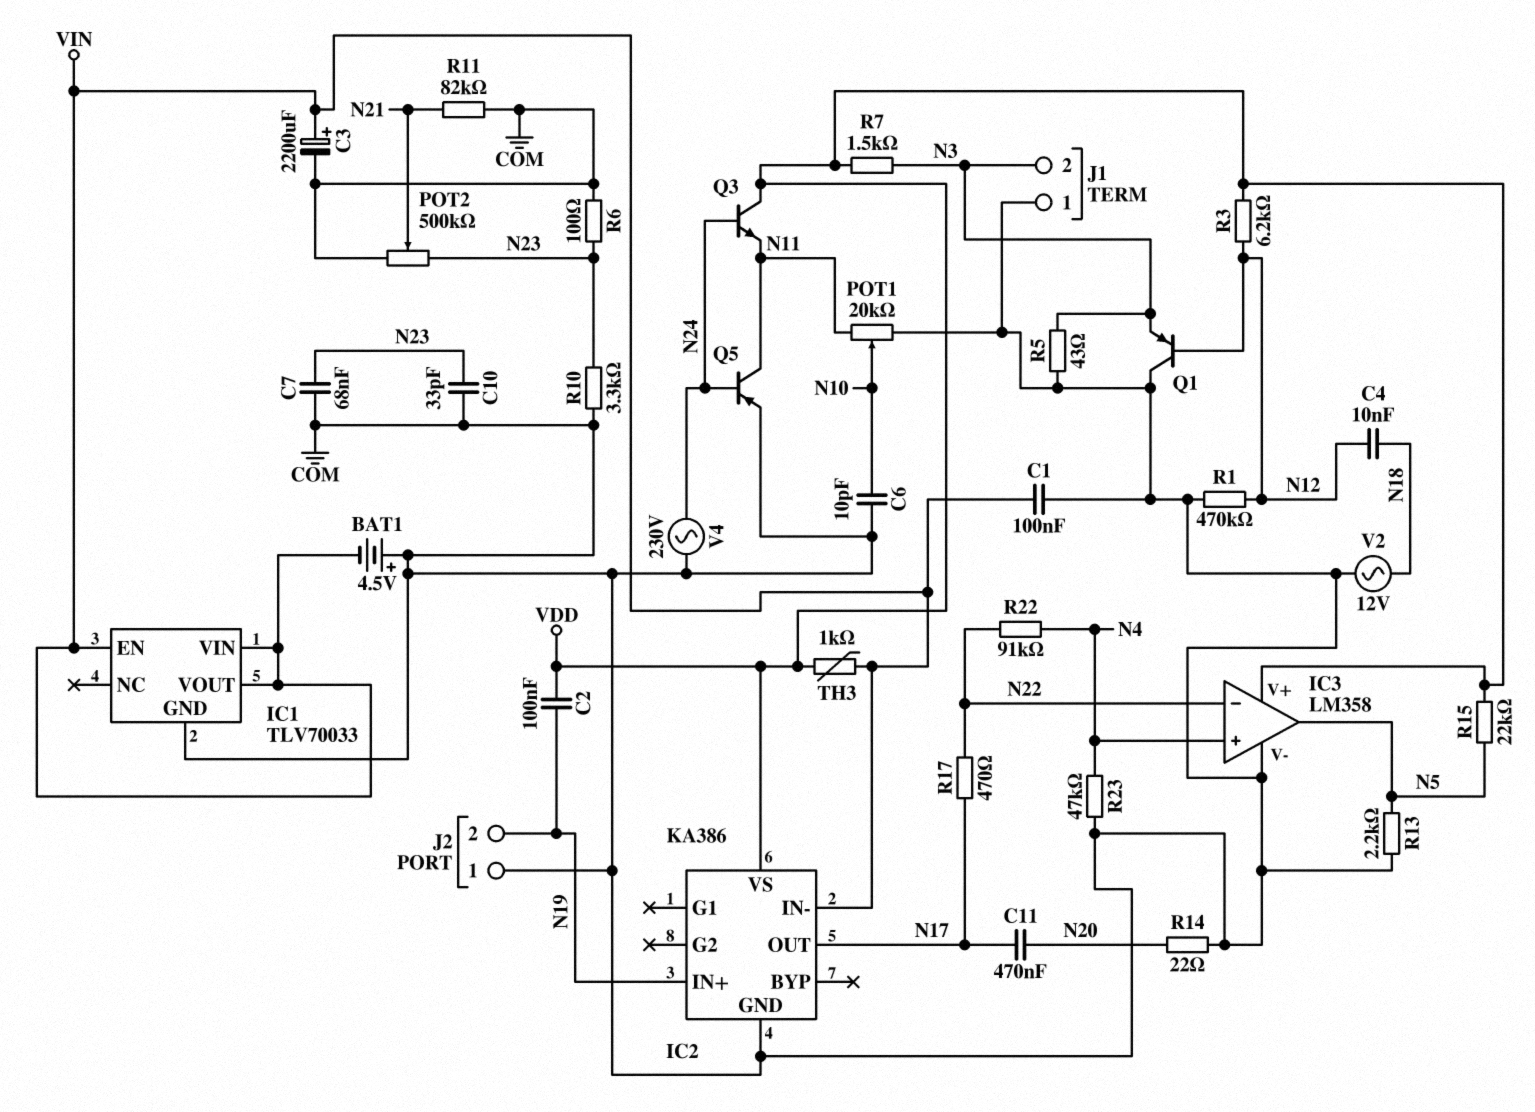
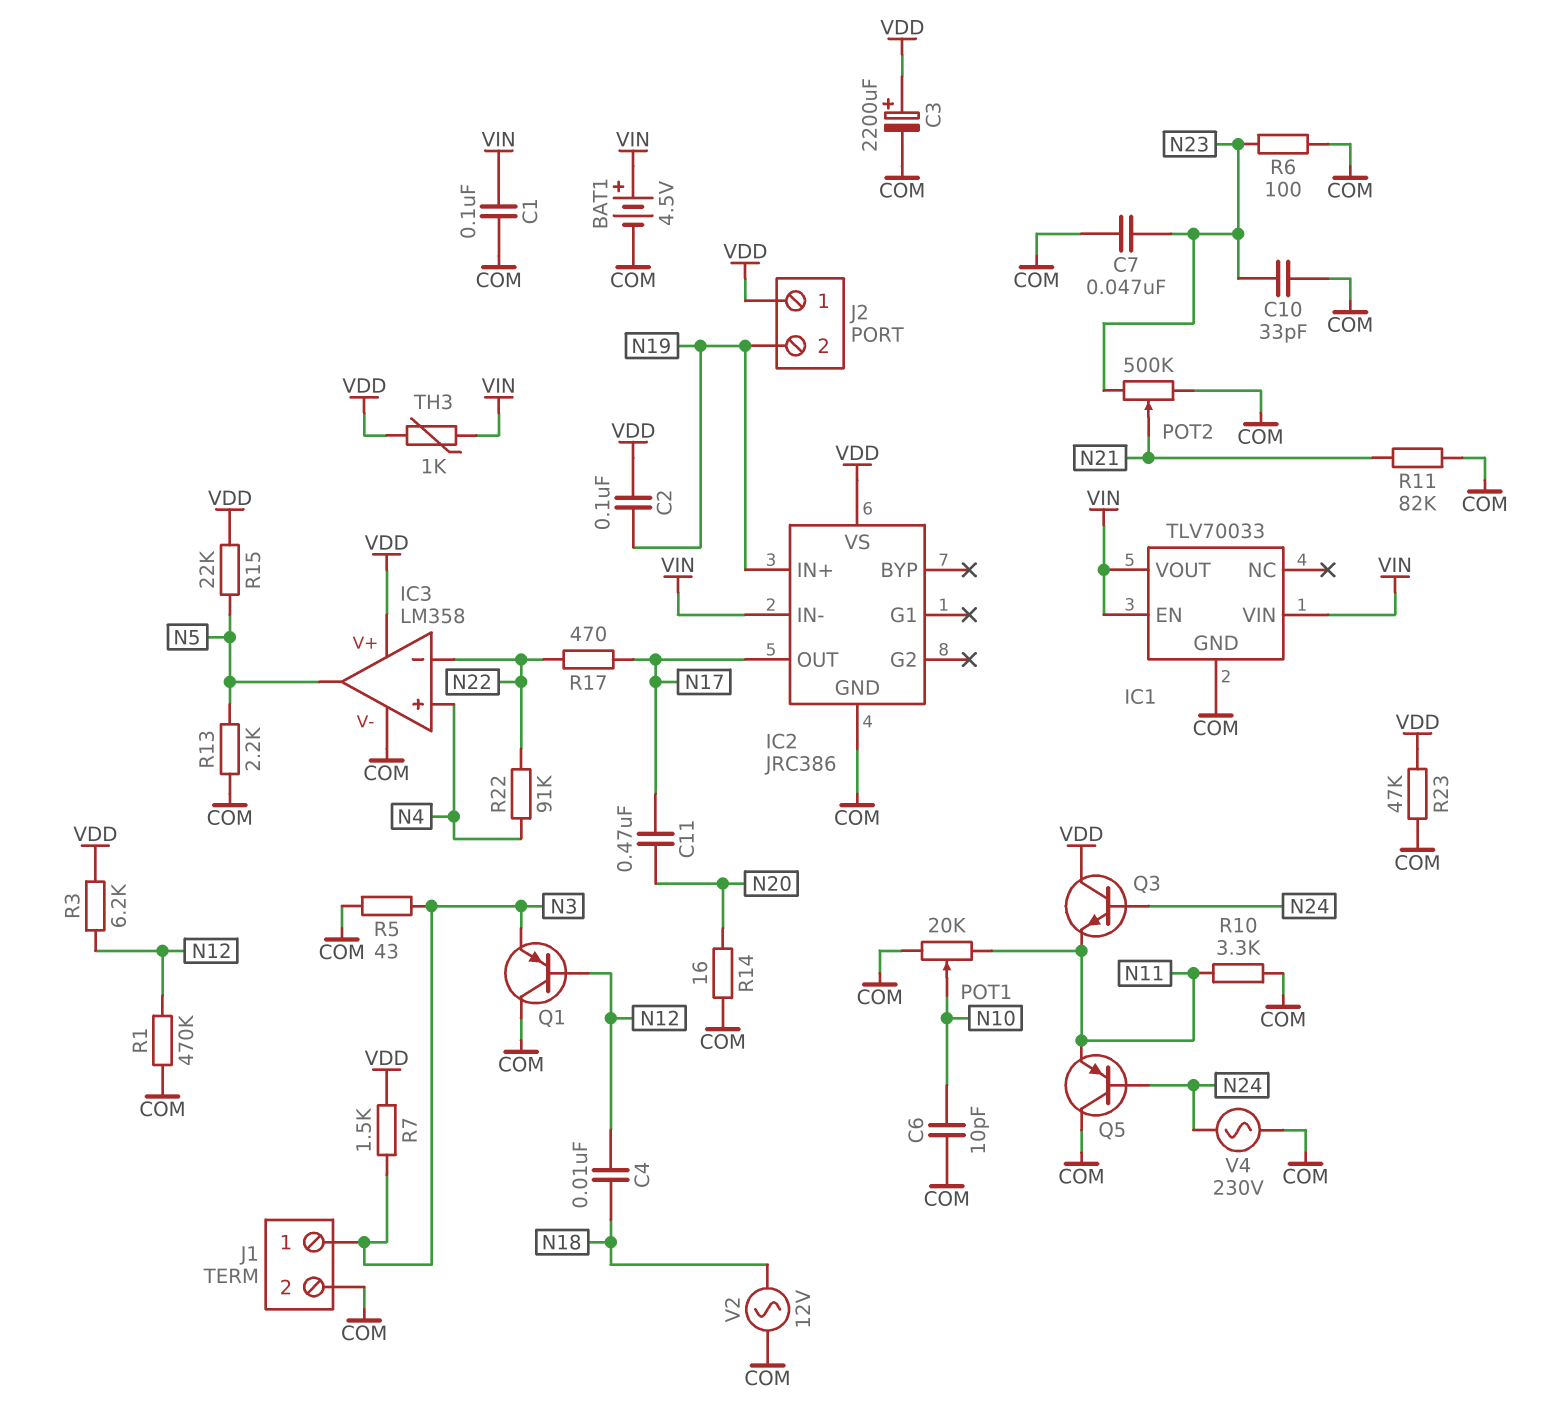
BAT1: 4.5V (plus COM, minus VIN) -> 4.5V (plus VIN, minus COM)
C3: 2200uF (plus VIN, minus COM) -> 2200uF (plus VDD, minus COM)
C7: 68nF (COM, N23) -> 47nF (COM, N23)
IC2: KA386 -> JRC386
J1 pin 1: COM -> N3
J1 pin 2: N3 -> COM
J2 pin 1: COM -> VDD
Q5: PNP (B N24, C N11, E COM) -> PNP (B N24, C COM, E N11)
R10: 3.3k (COM, N23) -> 3.3k (COM, N11)
R14: 22 (COM, N20) -> 16 (COM, N20)
R23: 47k (COM, N4) -> 47k (COM, VDD)

